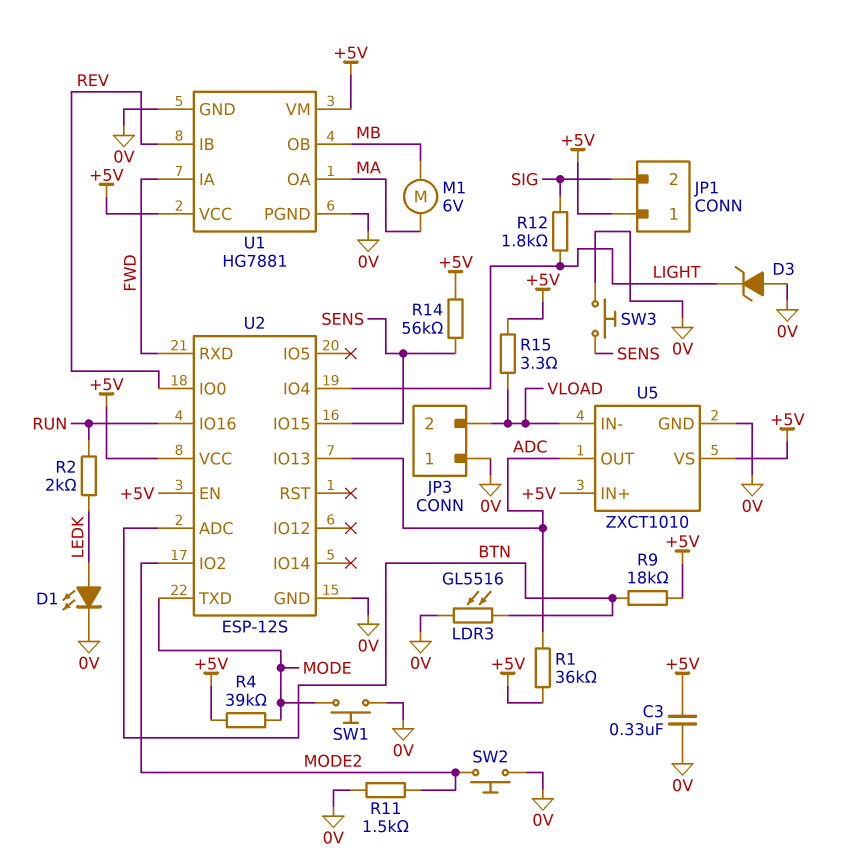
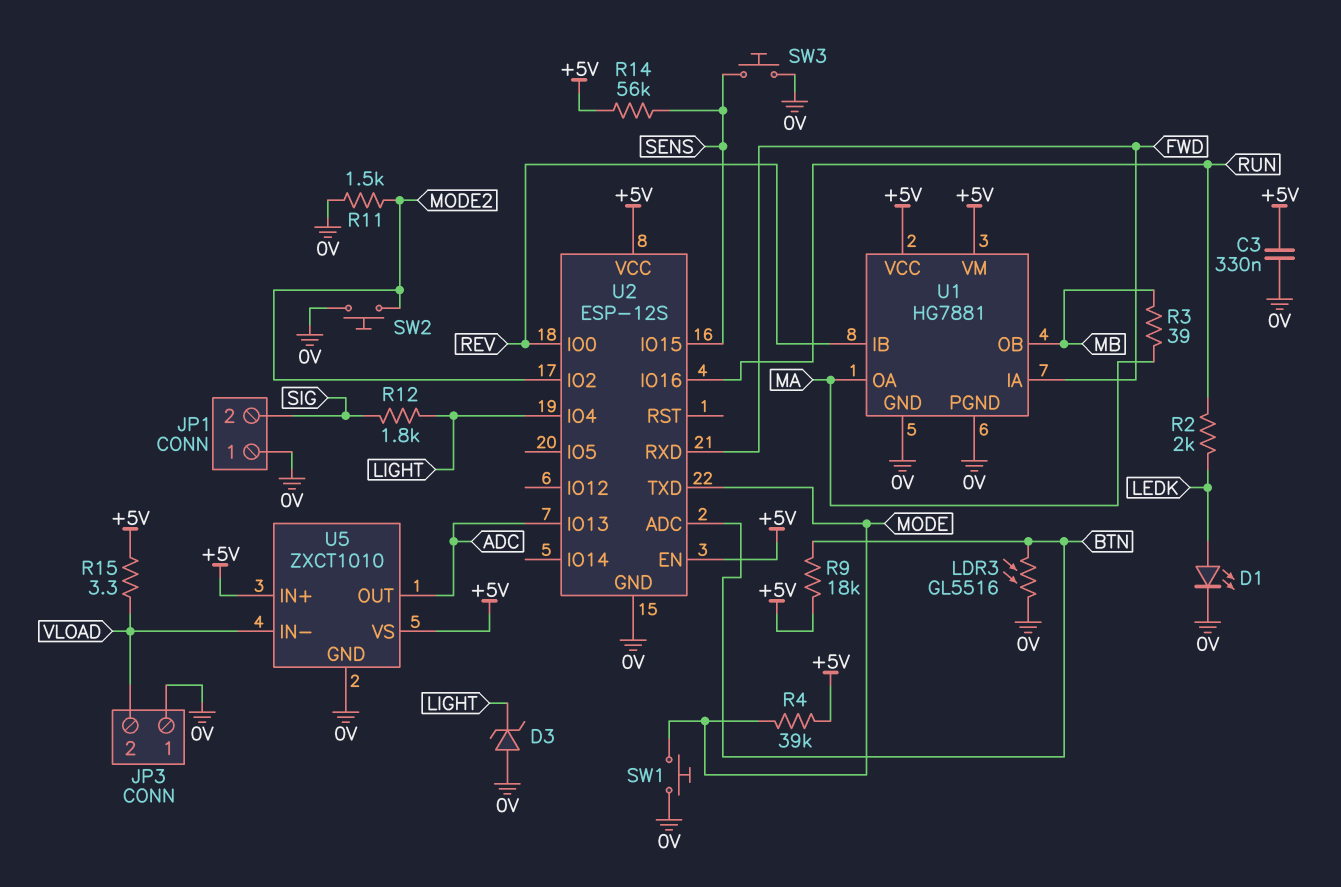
JP1 pin 1: +5V -> 0V
M1: motor 6V (MA, MB) -> none
R1: 36k (+5V, ADC) -> none
R3: none -> 39 (MA, MB)

